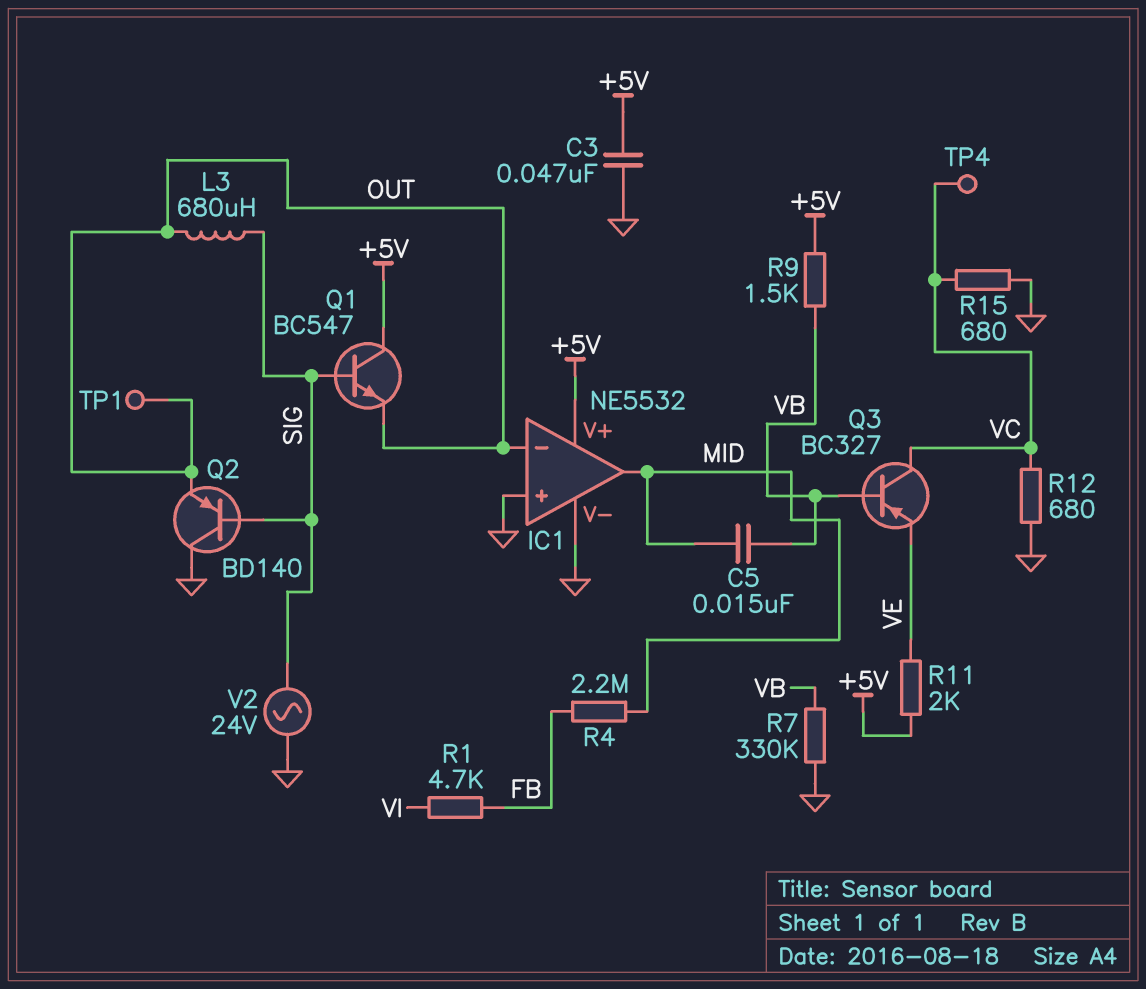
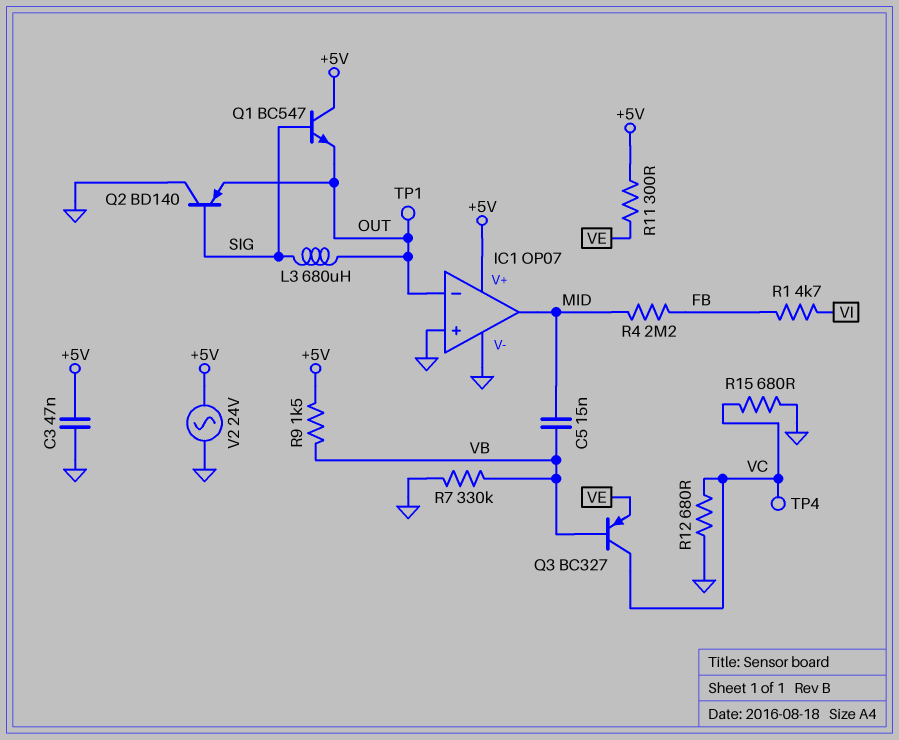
IC1: NE5532 -> OP07
R11: 2k (+5V, VE) -> 300 (+5V, VE)
V2: AC 24V (GND, SIG) -> AC 24V (+5V, GND)

